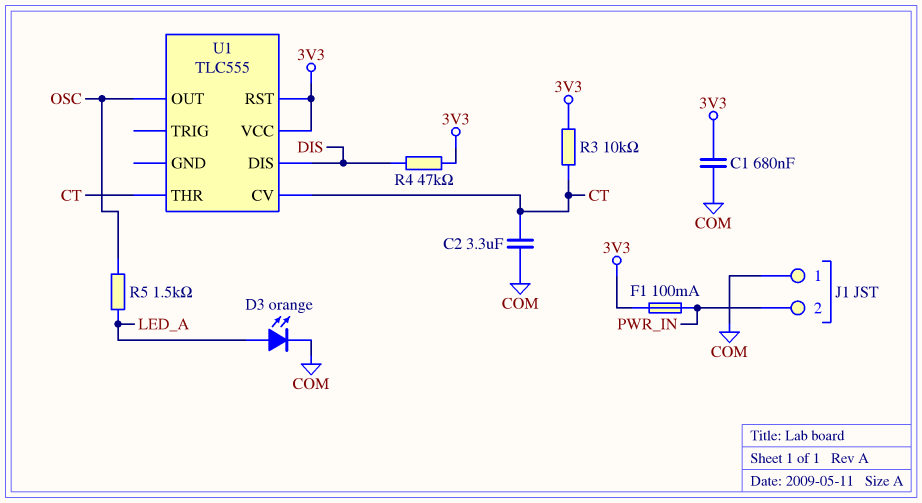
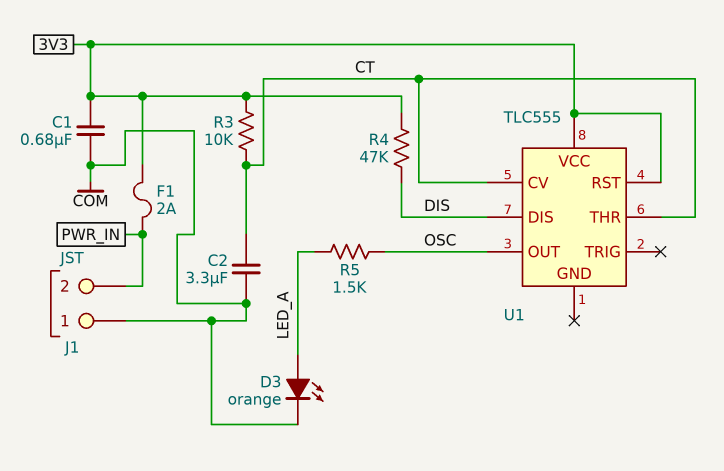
F1: 100mA (3V3, PWR_IN) -> 2A (3V3, PWR_IN)

